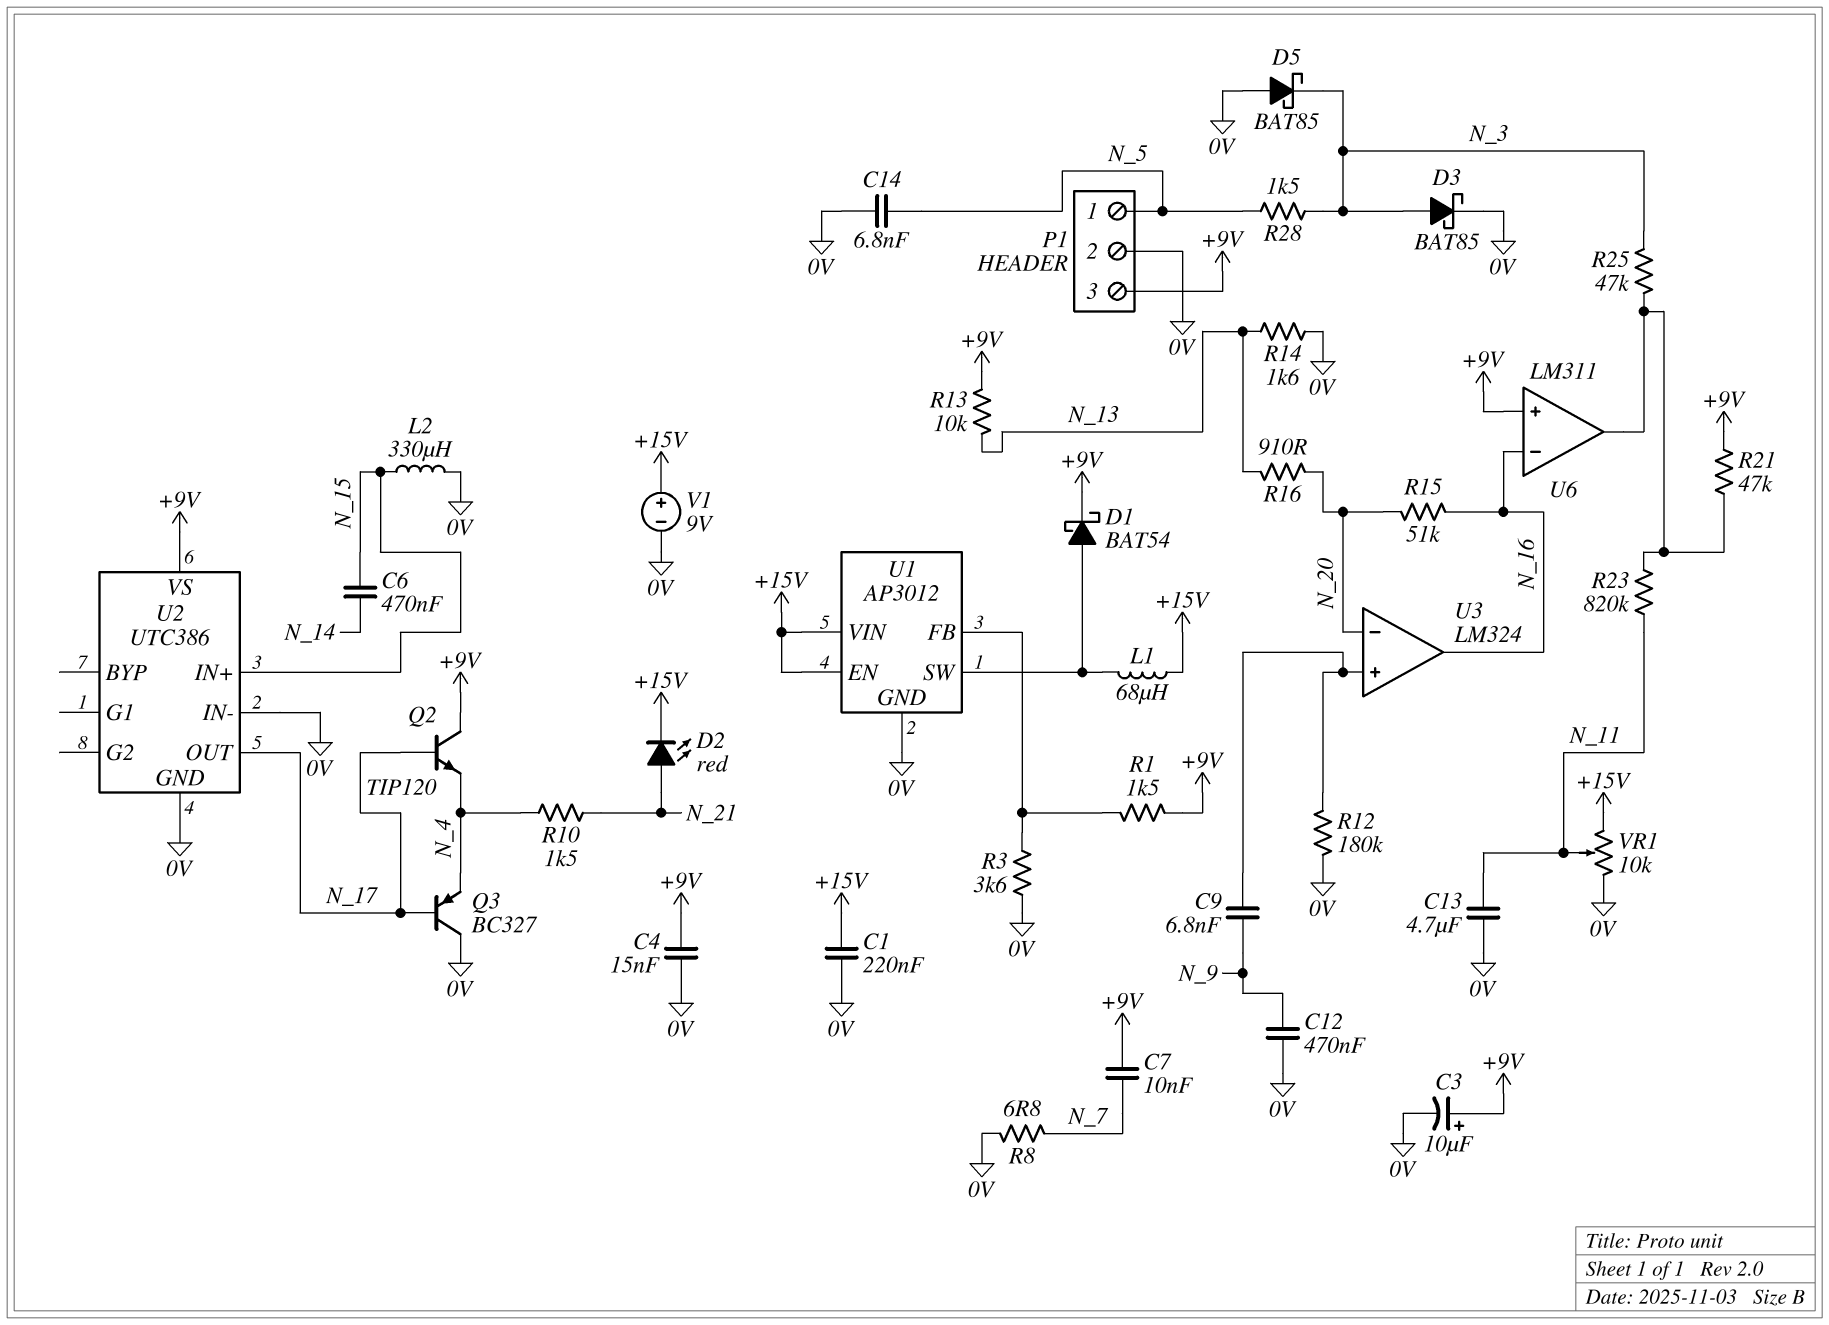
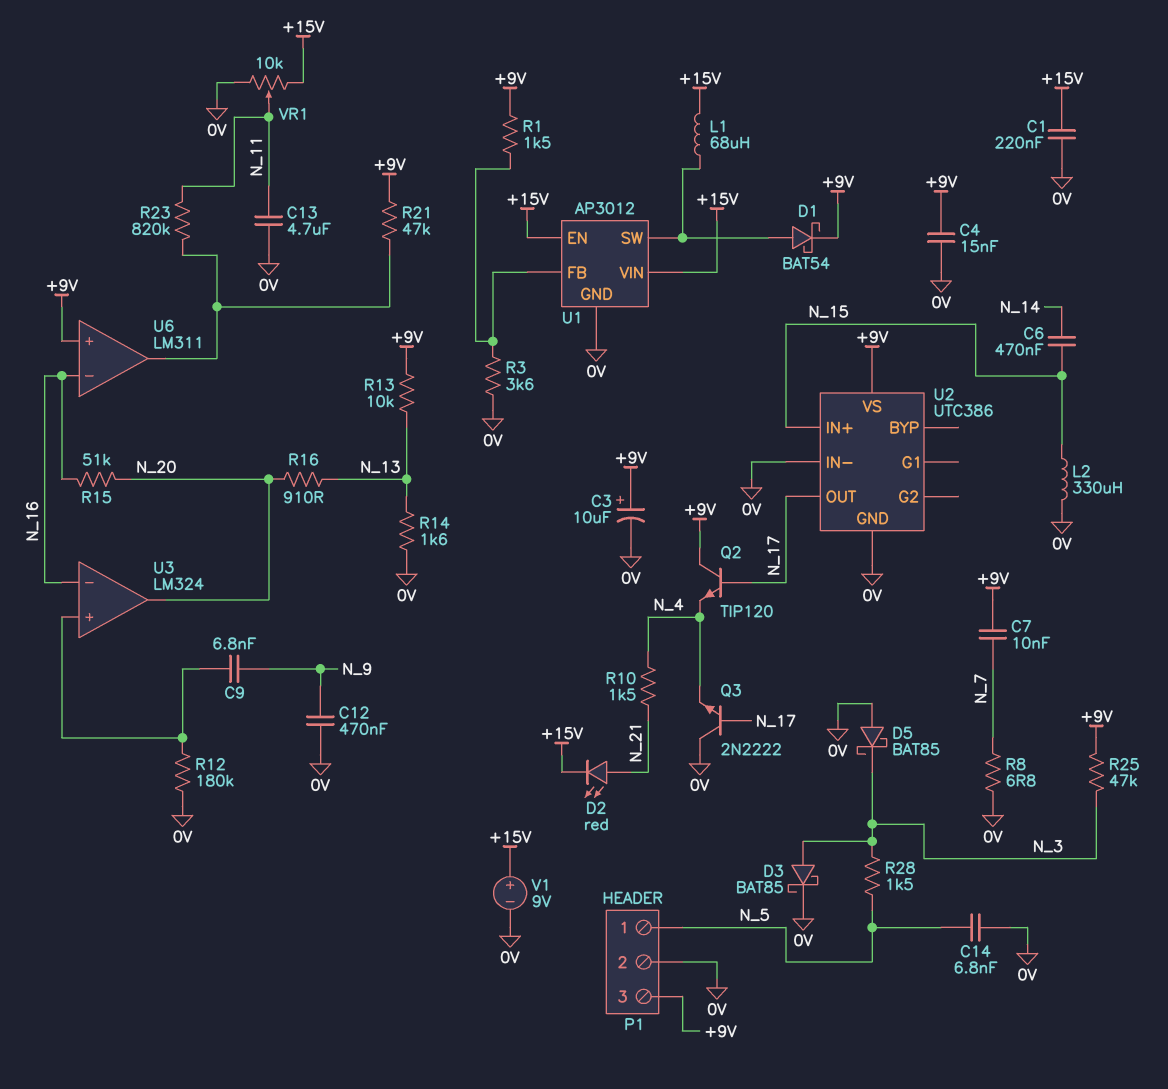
Q3: PNP BC327 (B N_17, C 0V, E N_4) -> NPN 2N2222 (B N_17, C 0V, E N_4)
R25: 47k (N_3, U6/out) -> 47k (+9V, N_3)
U3 pin in-: N_20 -> N_16
U3 pin out: N_16 -> N_20

